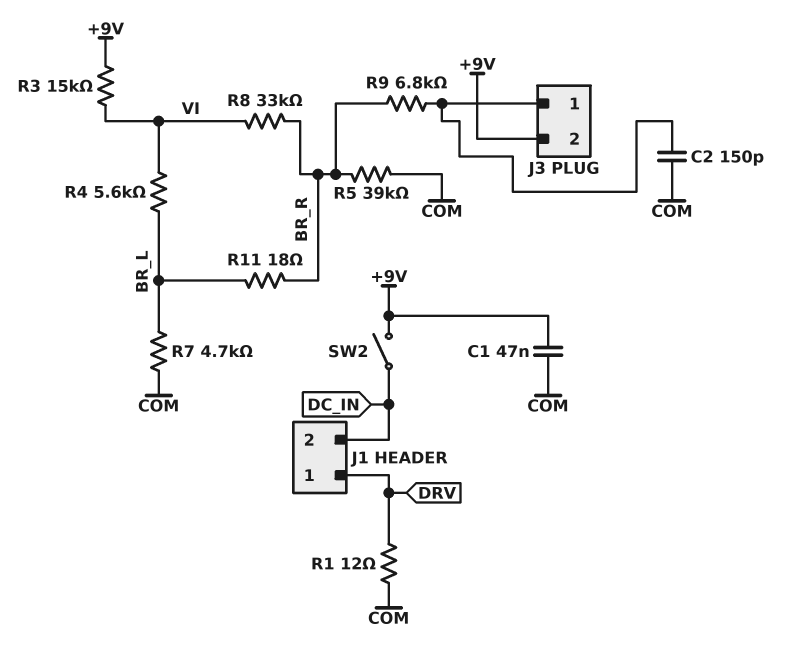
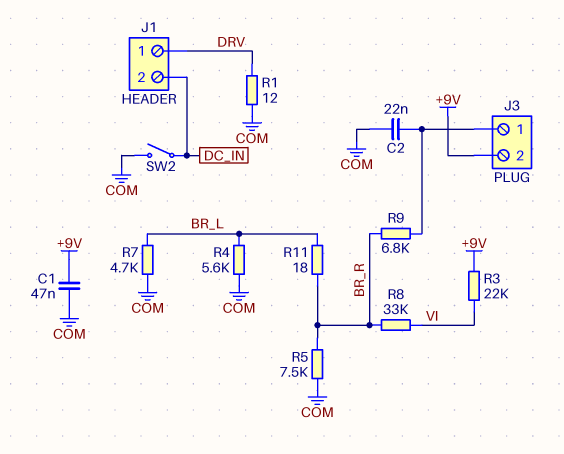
C2: 150pF (COM, J3/1) -> 22nF (COM, J3/1)
R3: 15k (+9V, VI) -> 22k (+9V, VI)
R4: 5.6k (BR_L, VI) -> 5.6k (BR_L, COM)
R5: 39k (BR_R, COM) -> 7.5k (BR_R, COM)
SW2: switch (+9V, DC_IN) -> switch (COM, DC_IN)

